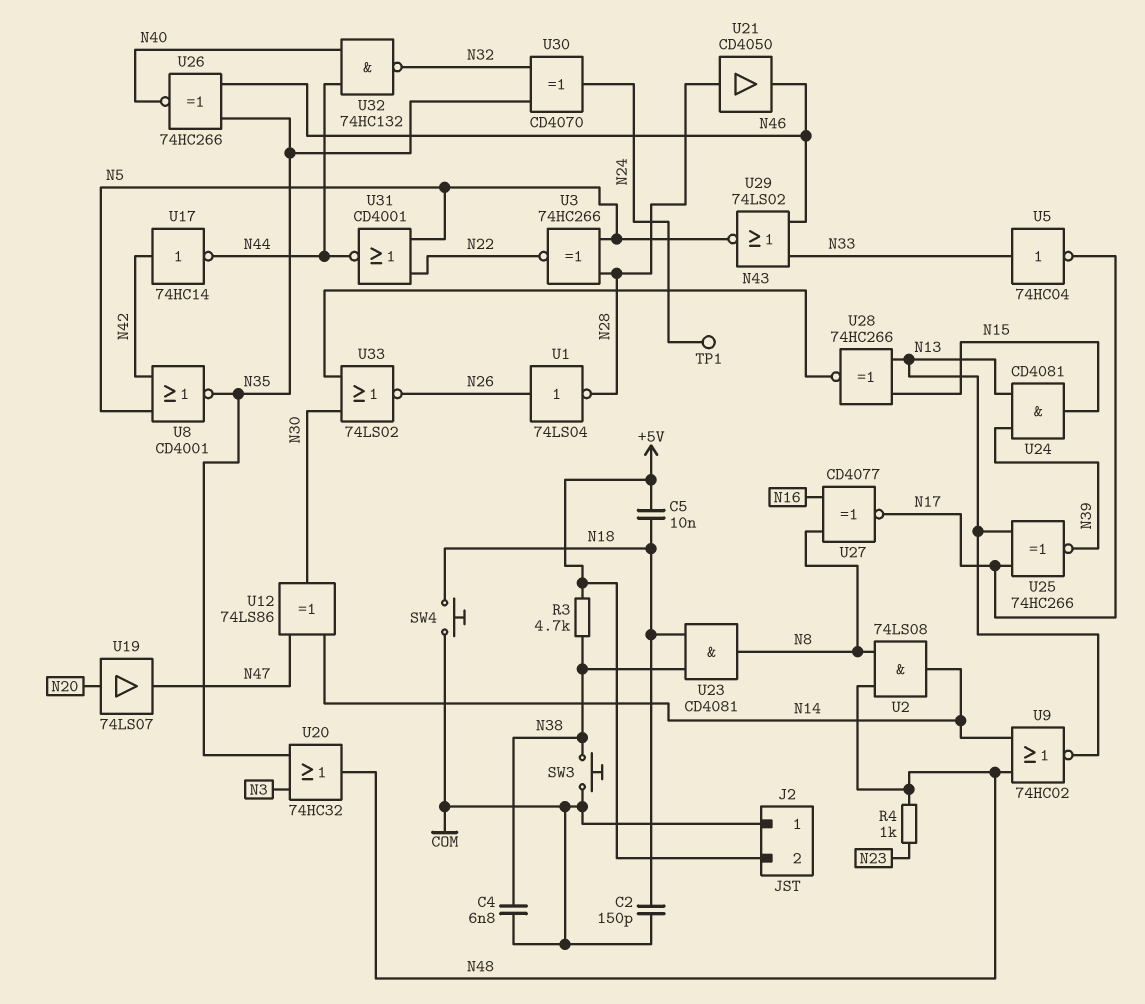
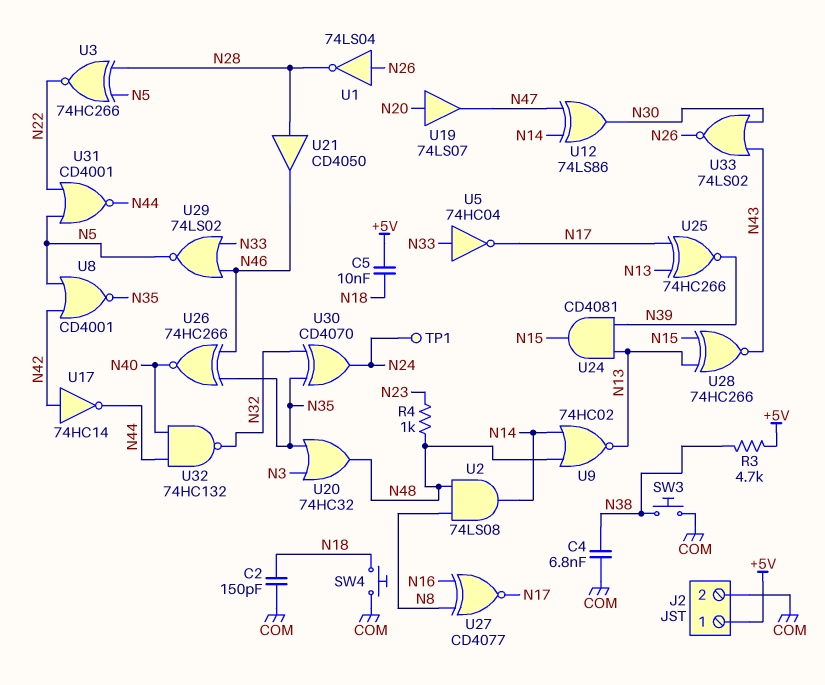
J2 pin 1: COM -> +5V
J2 pin 2: +5V -> COM
U23: AND CD4081 (in N18, in N38, out N8) -> none

